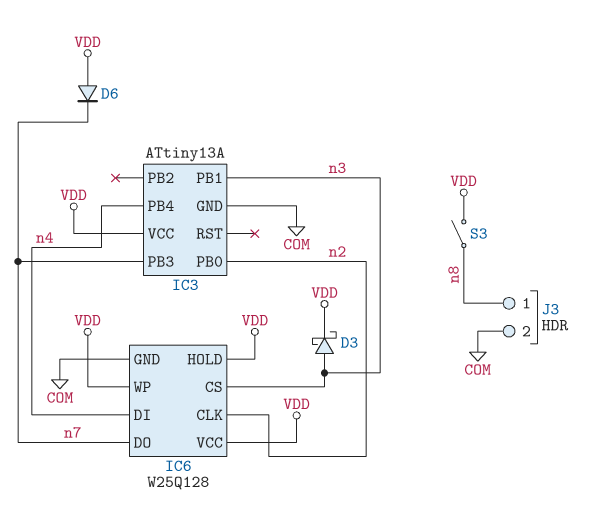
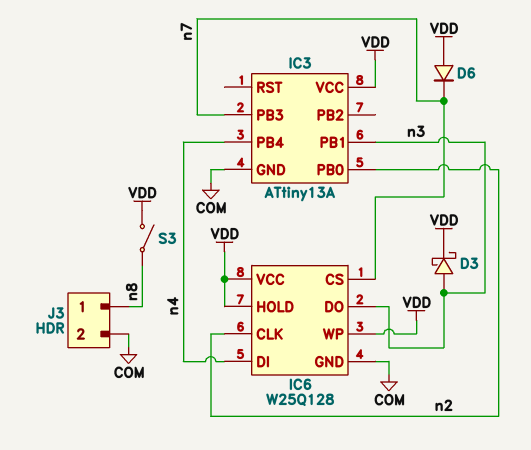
IC6 pin CS: n3 -> n7
IC6 pin DO: n7 -> n3

